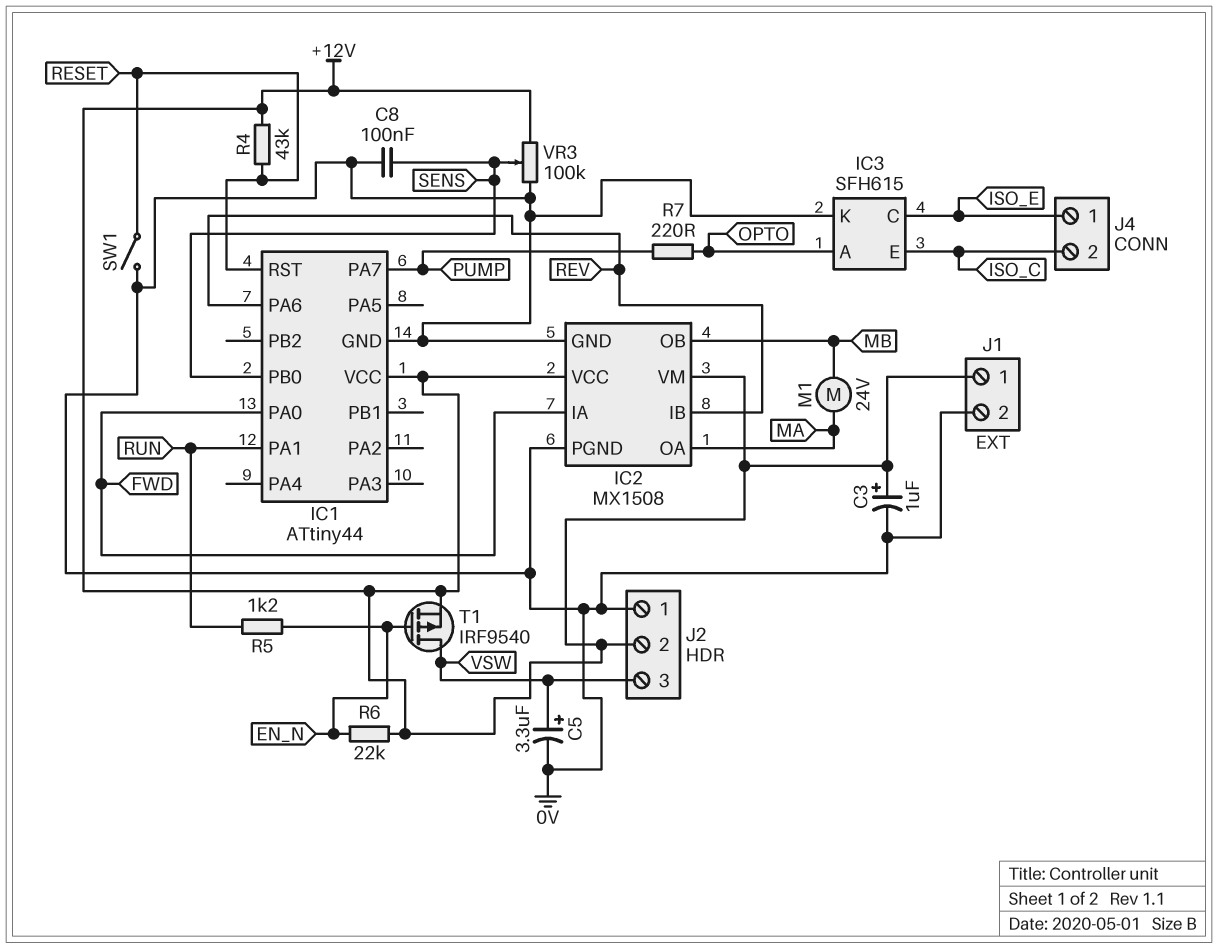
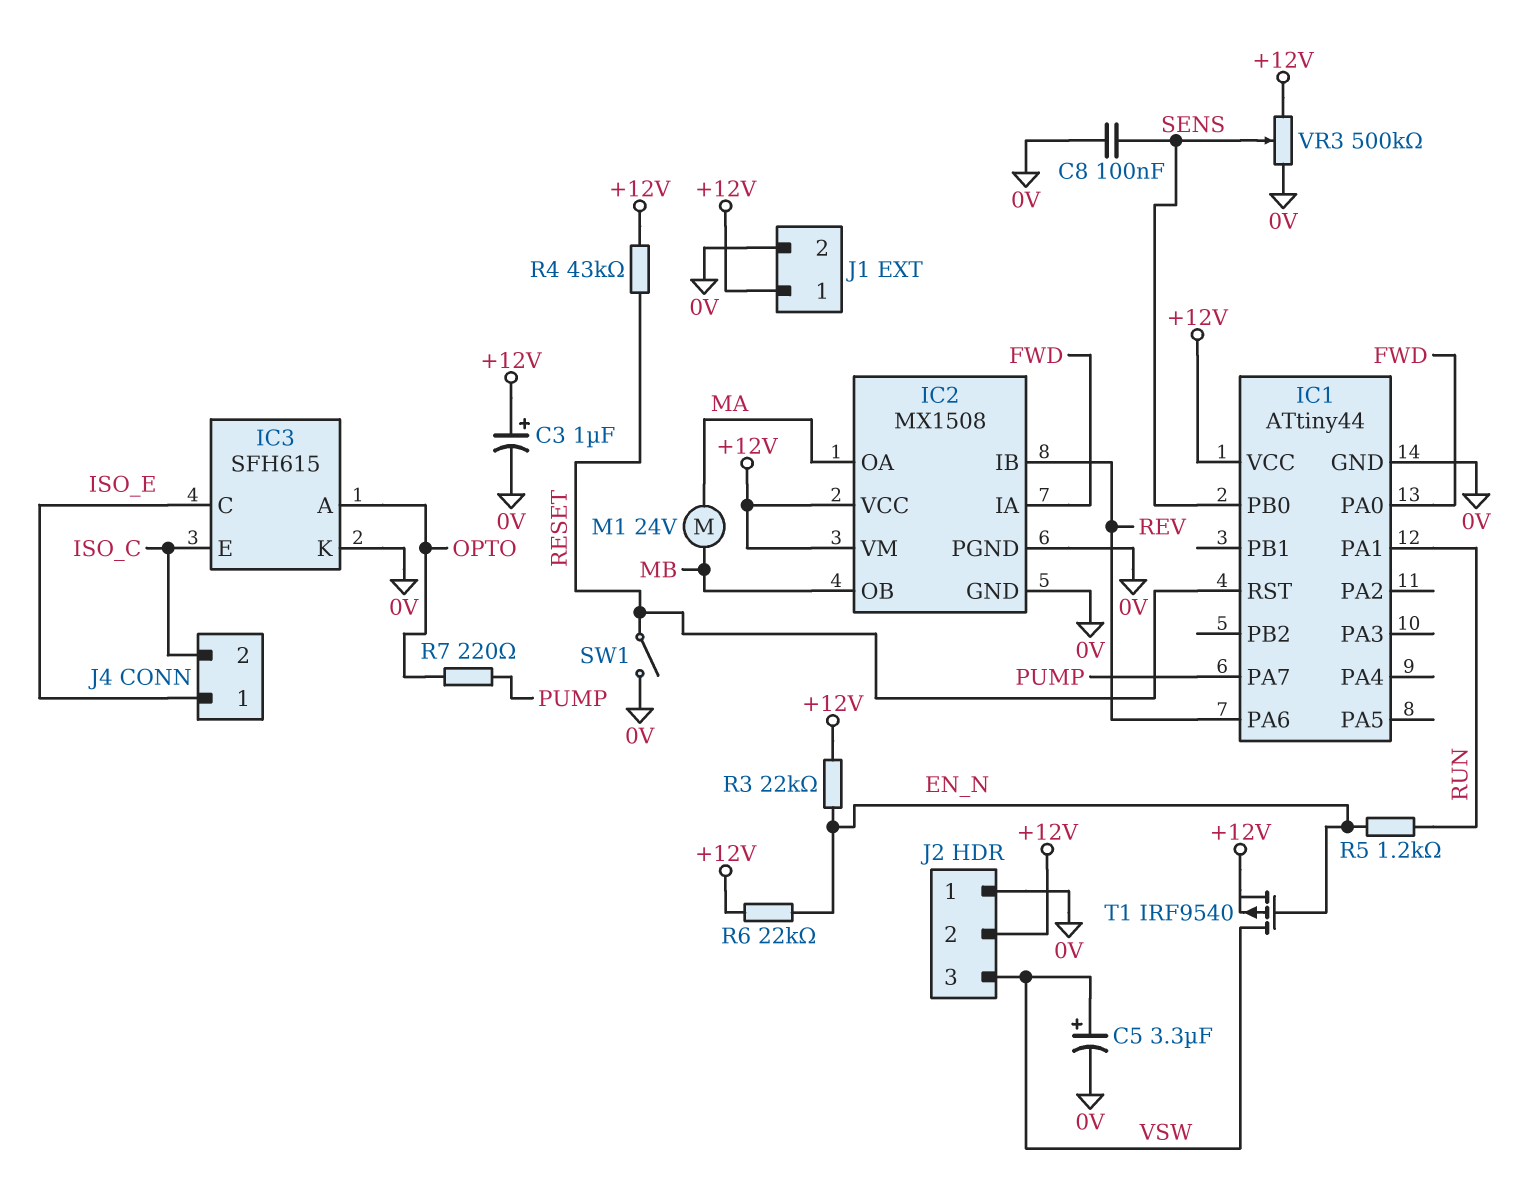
R3: none -> 22k (+12V, EN_N)
VR3: 100k (+12V, 0V, wiper SENS) -> 500k (+12V, 0V, wiper SENS)

